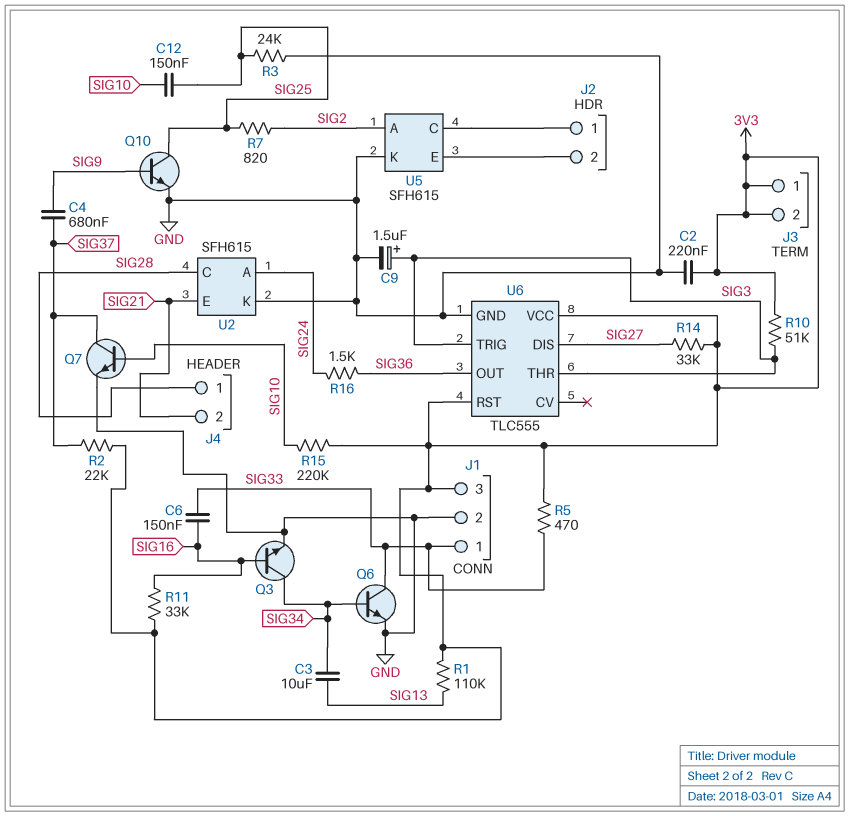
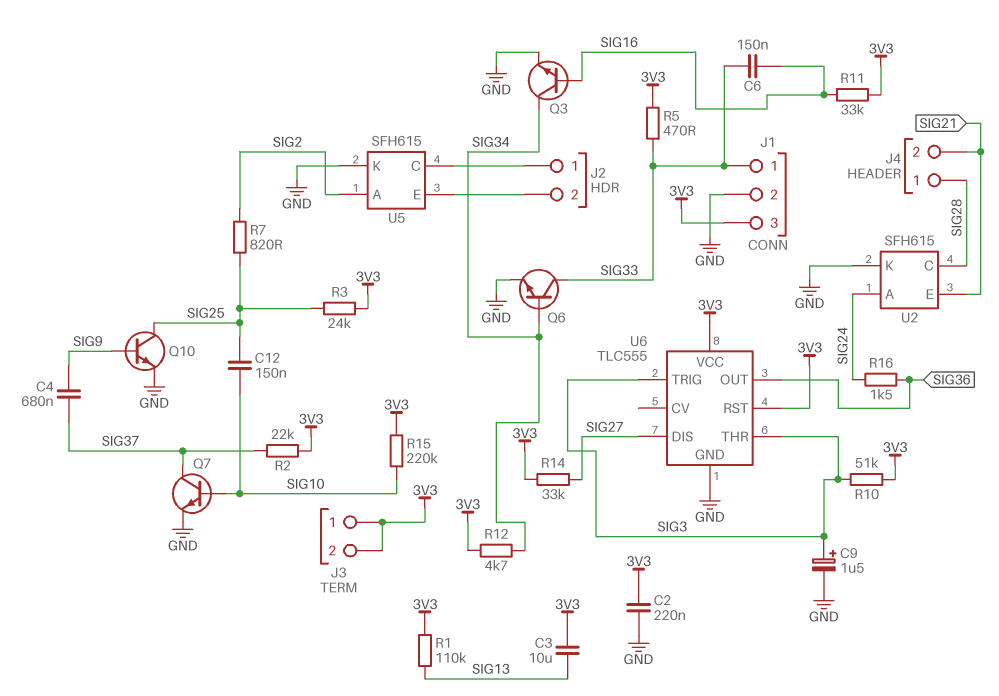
C3: 10uF (SIG13, SIG34) -> 10uF (3V3, SIG13)
R3: 24k (GND, SIG25) -> 24k (3V3, SIG25)
R12: none -> 4.7k (3V3, SIG34)

